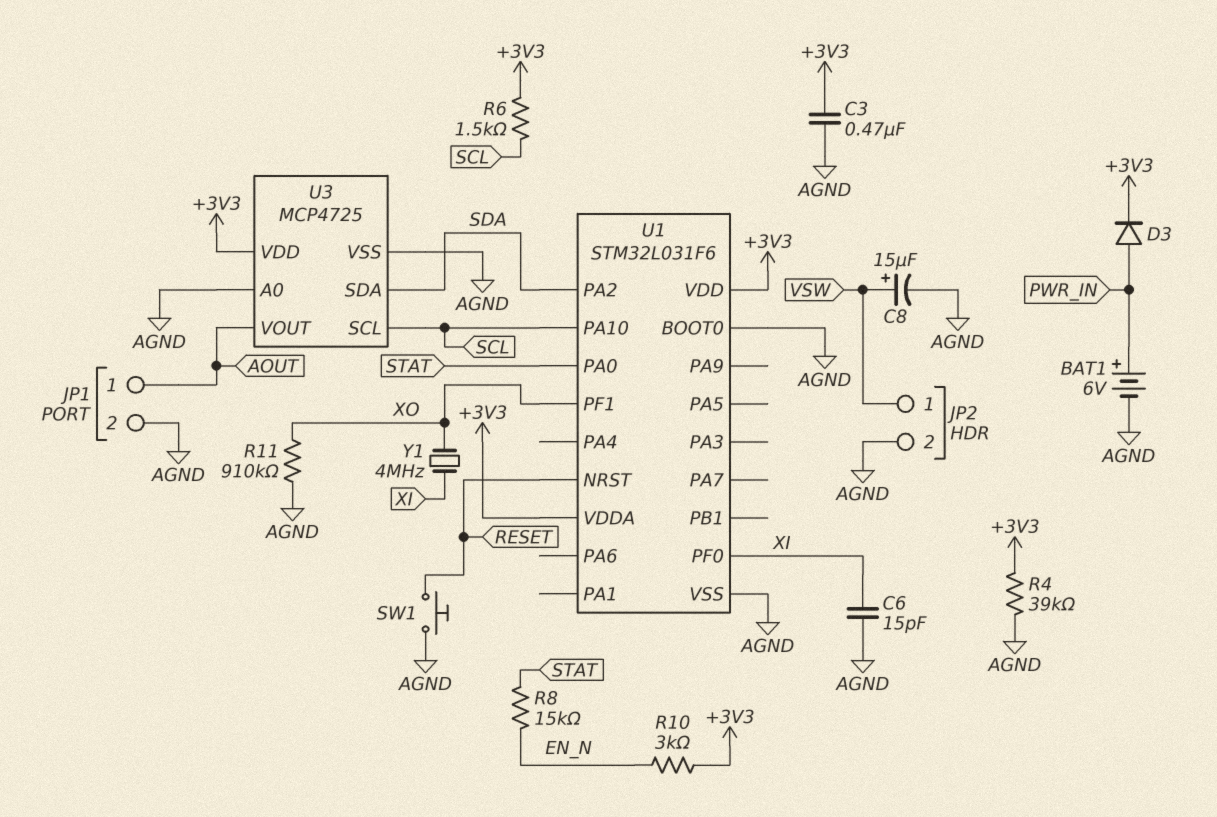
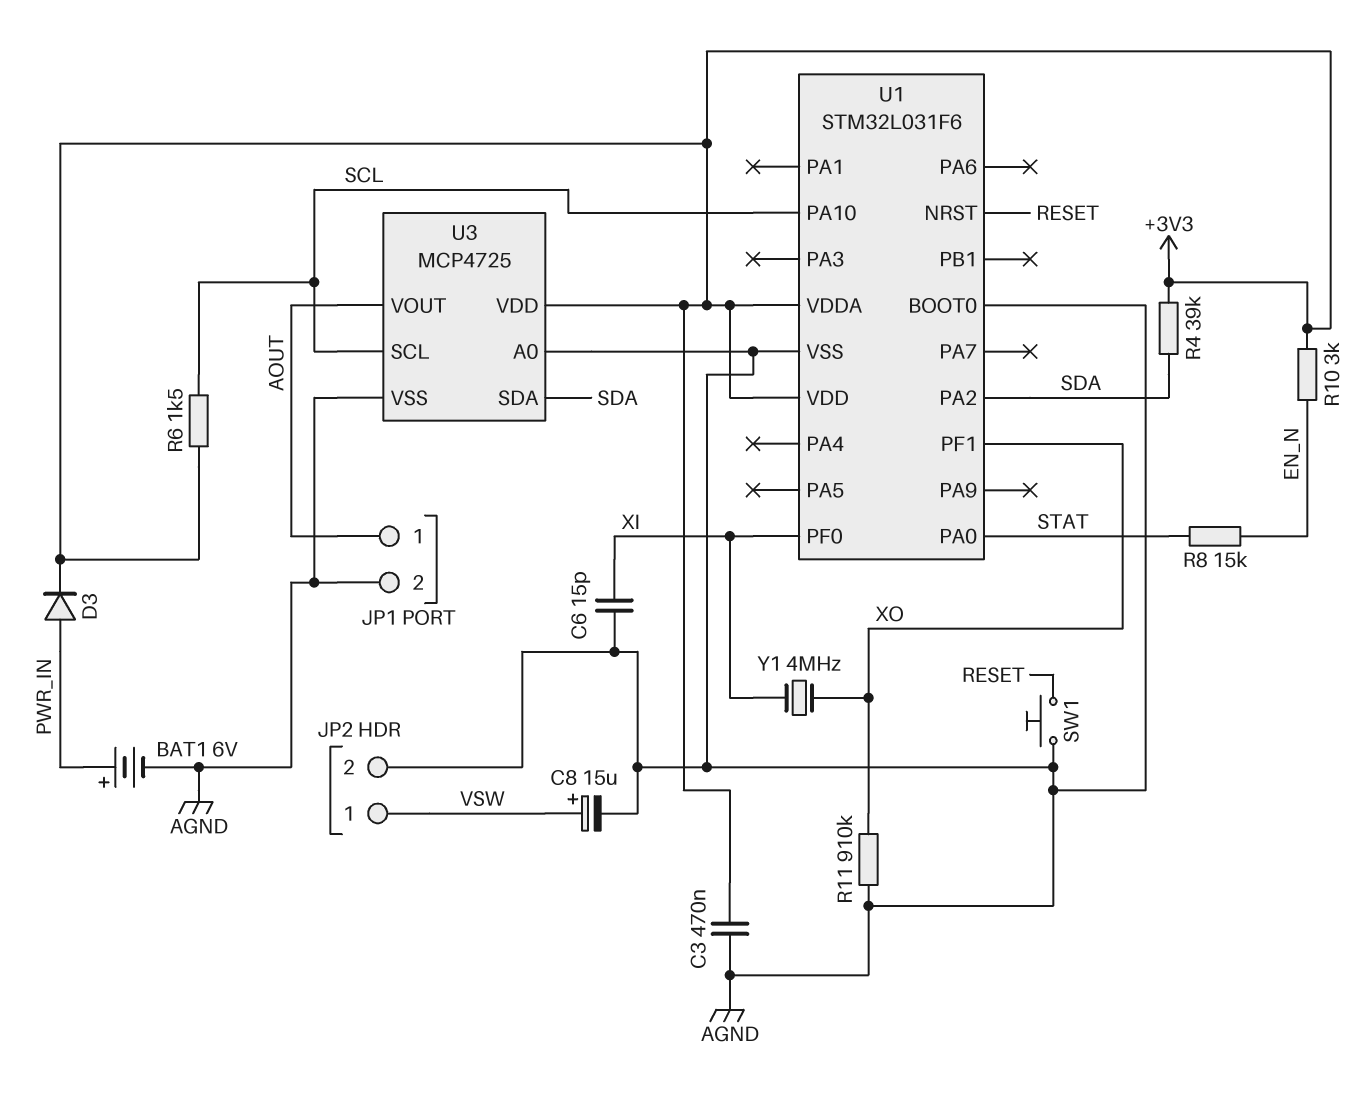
R4: 39k (+3V3, AGND) -> 39k (+3V3, SDA)

